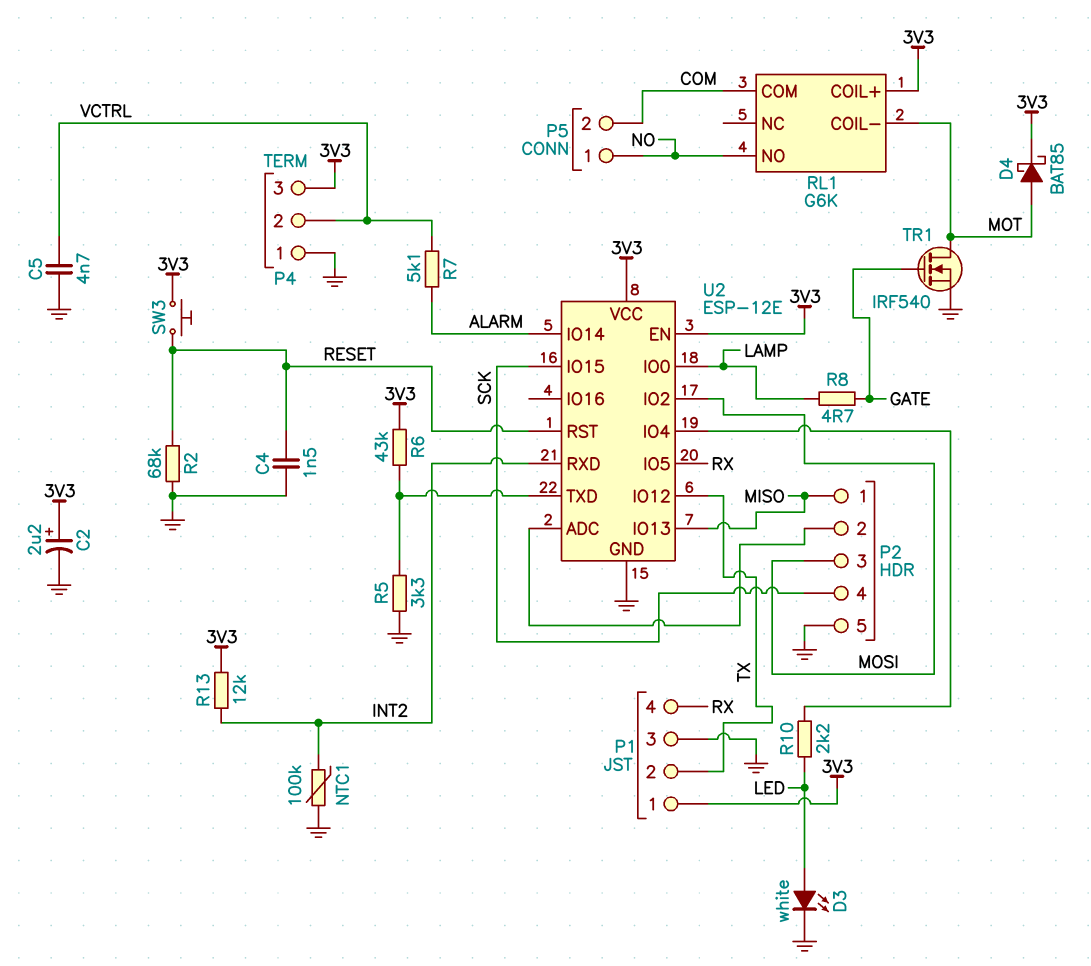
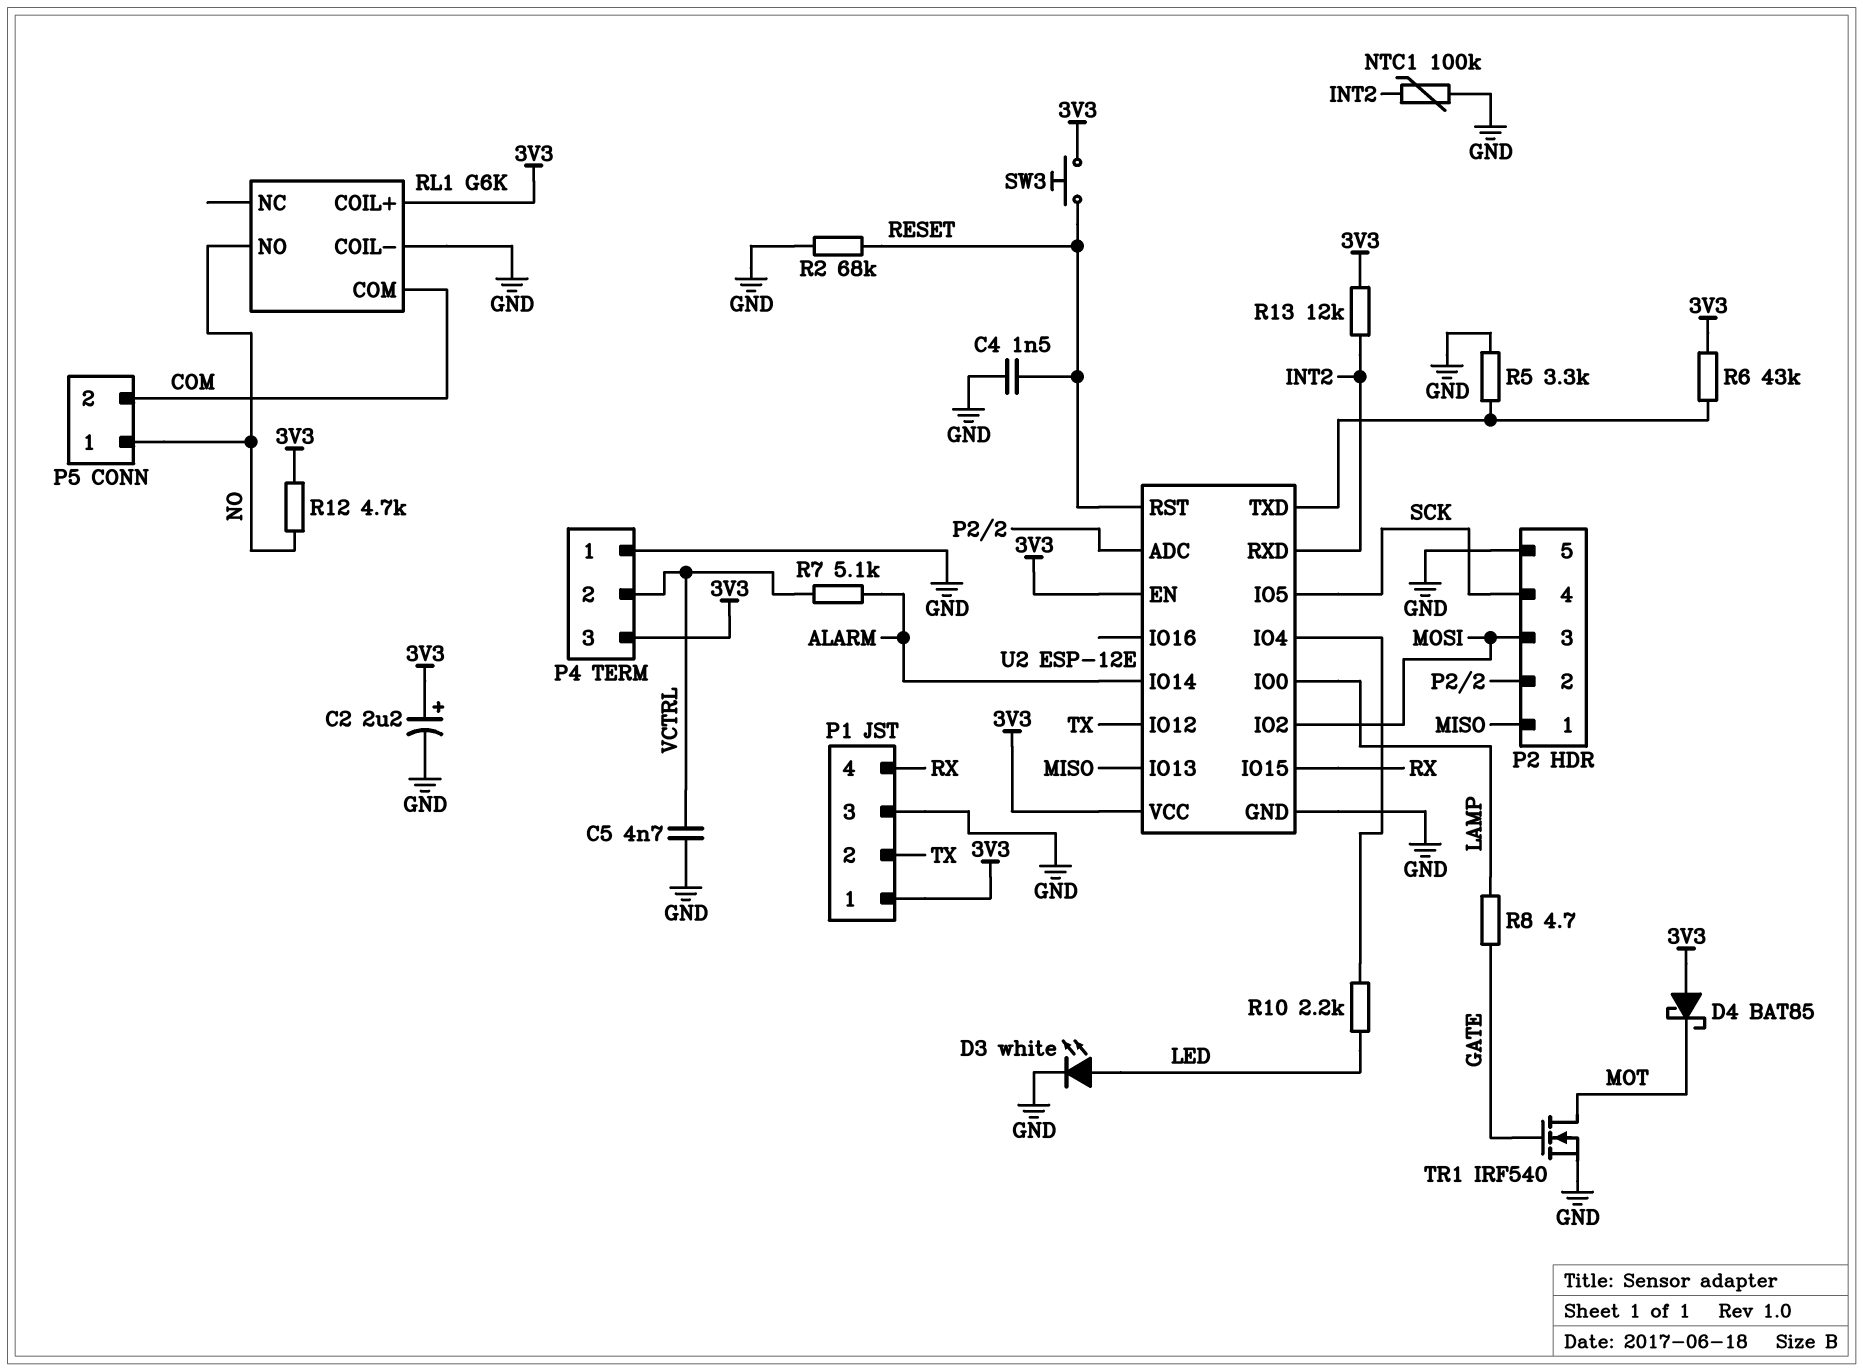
D4: schottky BAT85 (A MOT, K 3V3) -> schottky BAT85 (A 3V3, K MOT)
R12: none -> 4.7k (3V3, NO)
RL1 pin COIL-: MOT -> GND
U2 pin IO5: RX -> SCK
U2 pin IO15: SCK -> RX

